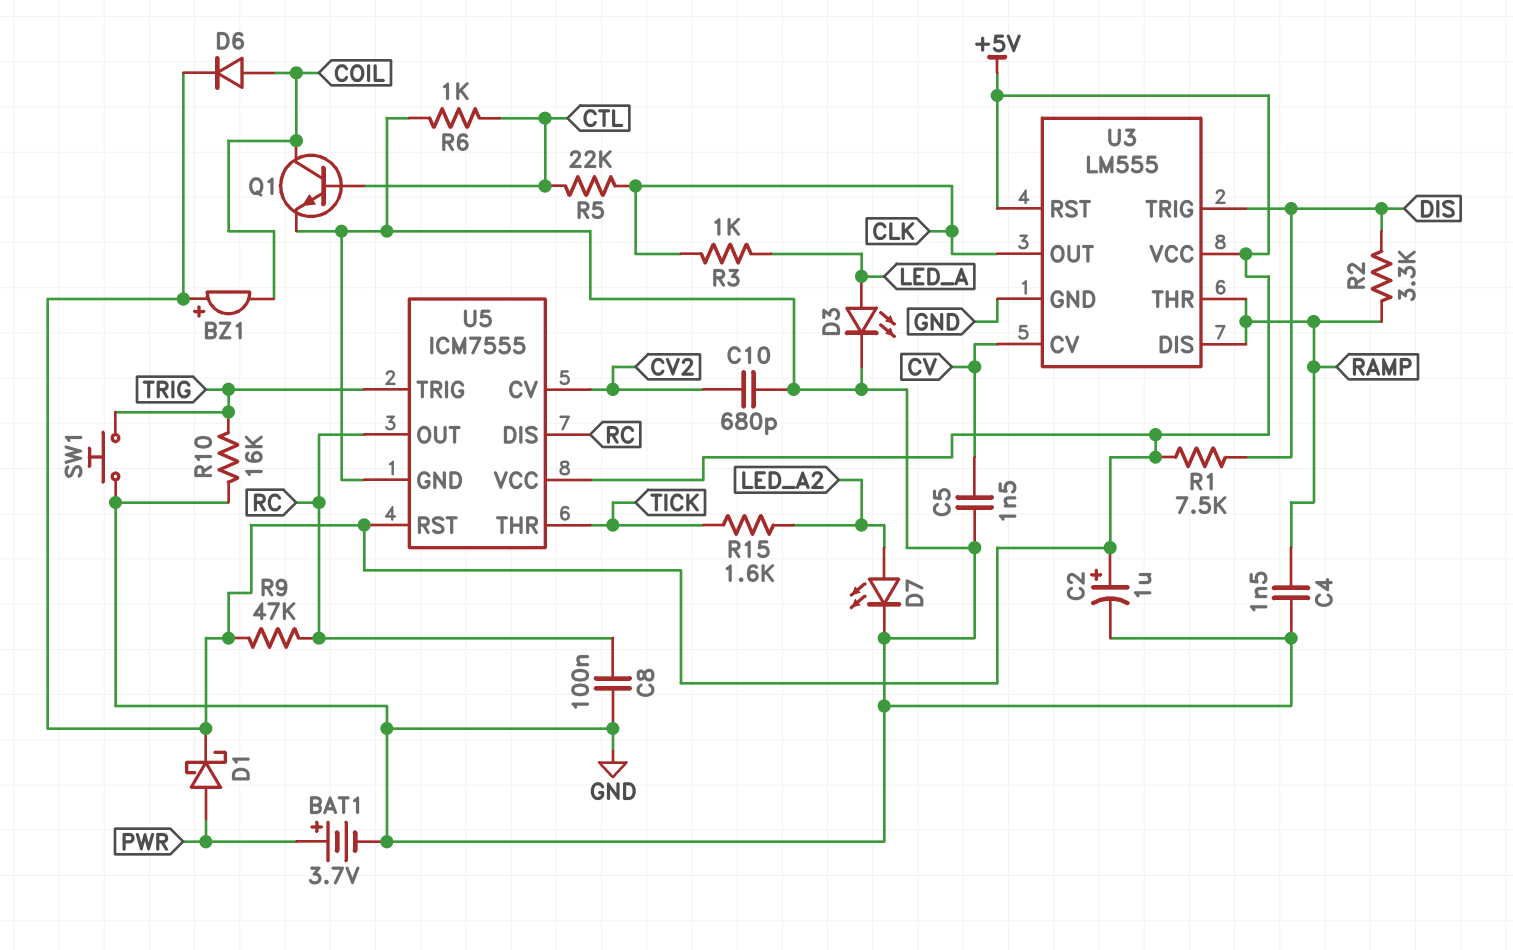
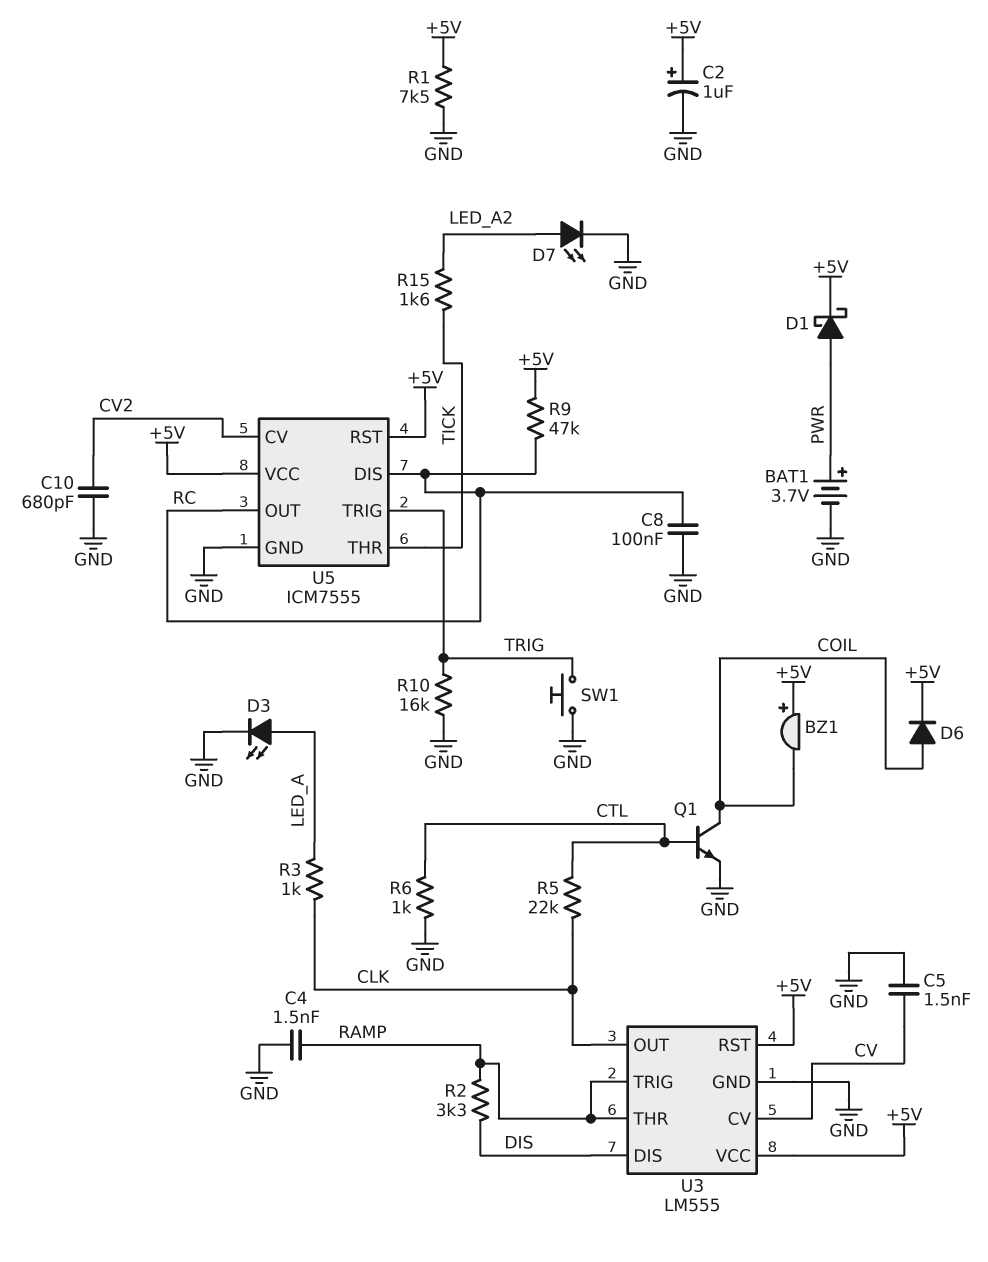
R1: 7.5k (+5V, DIS) -> 7.5k (+5V, GND)
U3 pin DIS: RAMP -> DIS
U3 pin TRIG: DIS -> RAMP

